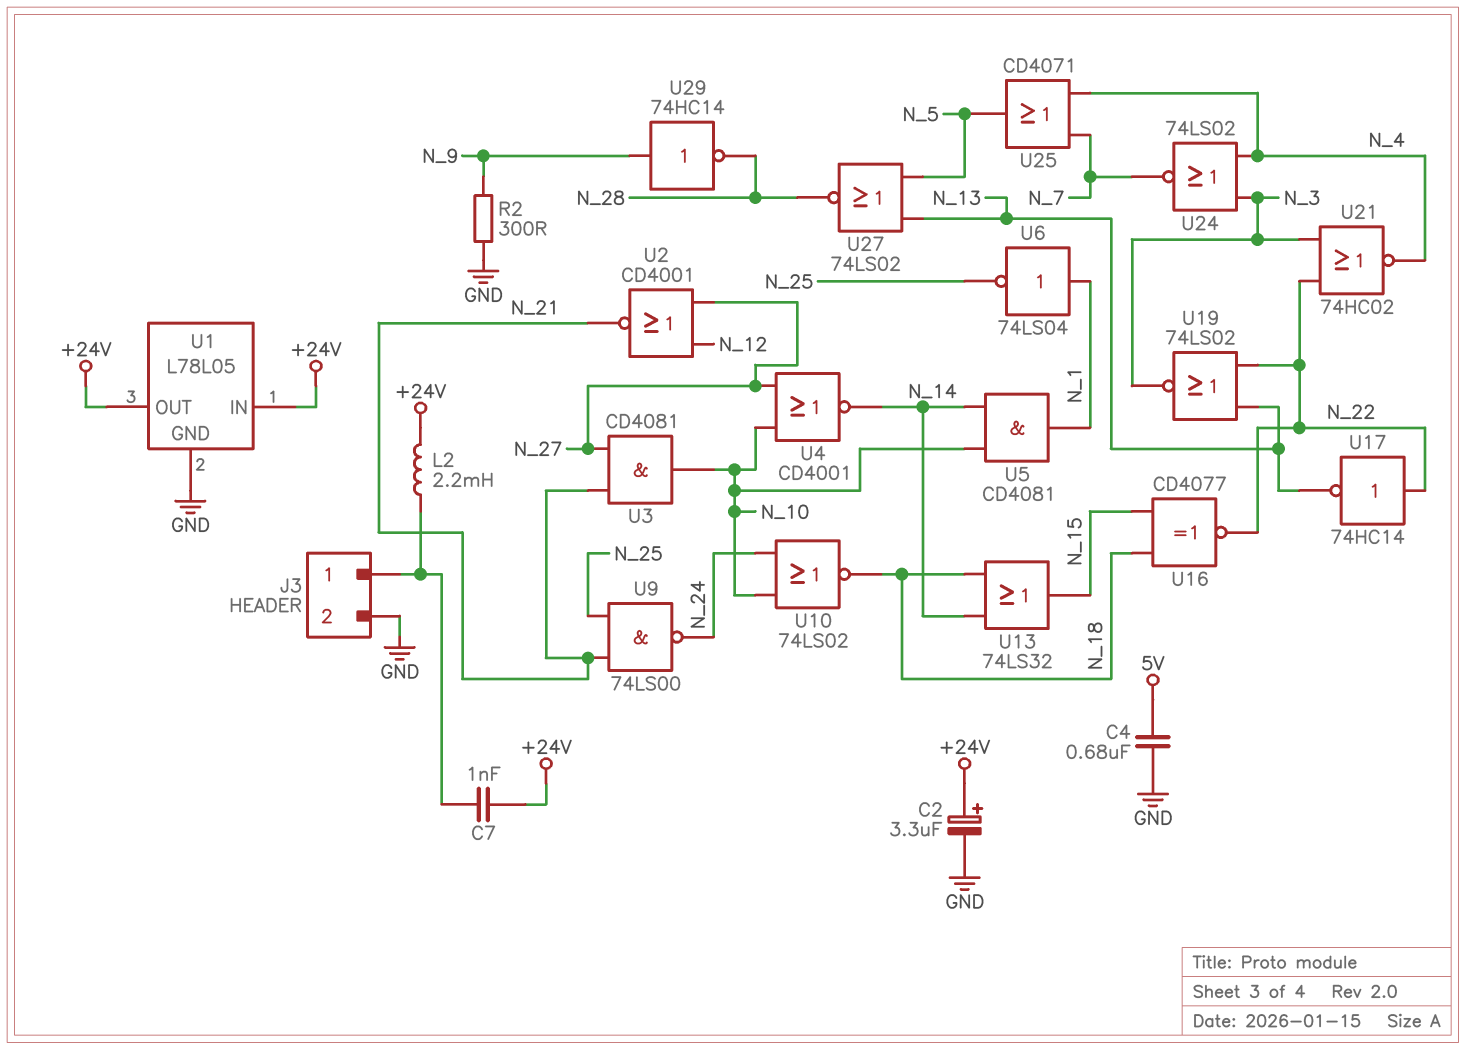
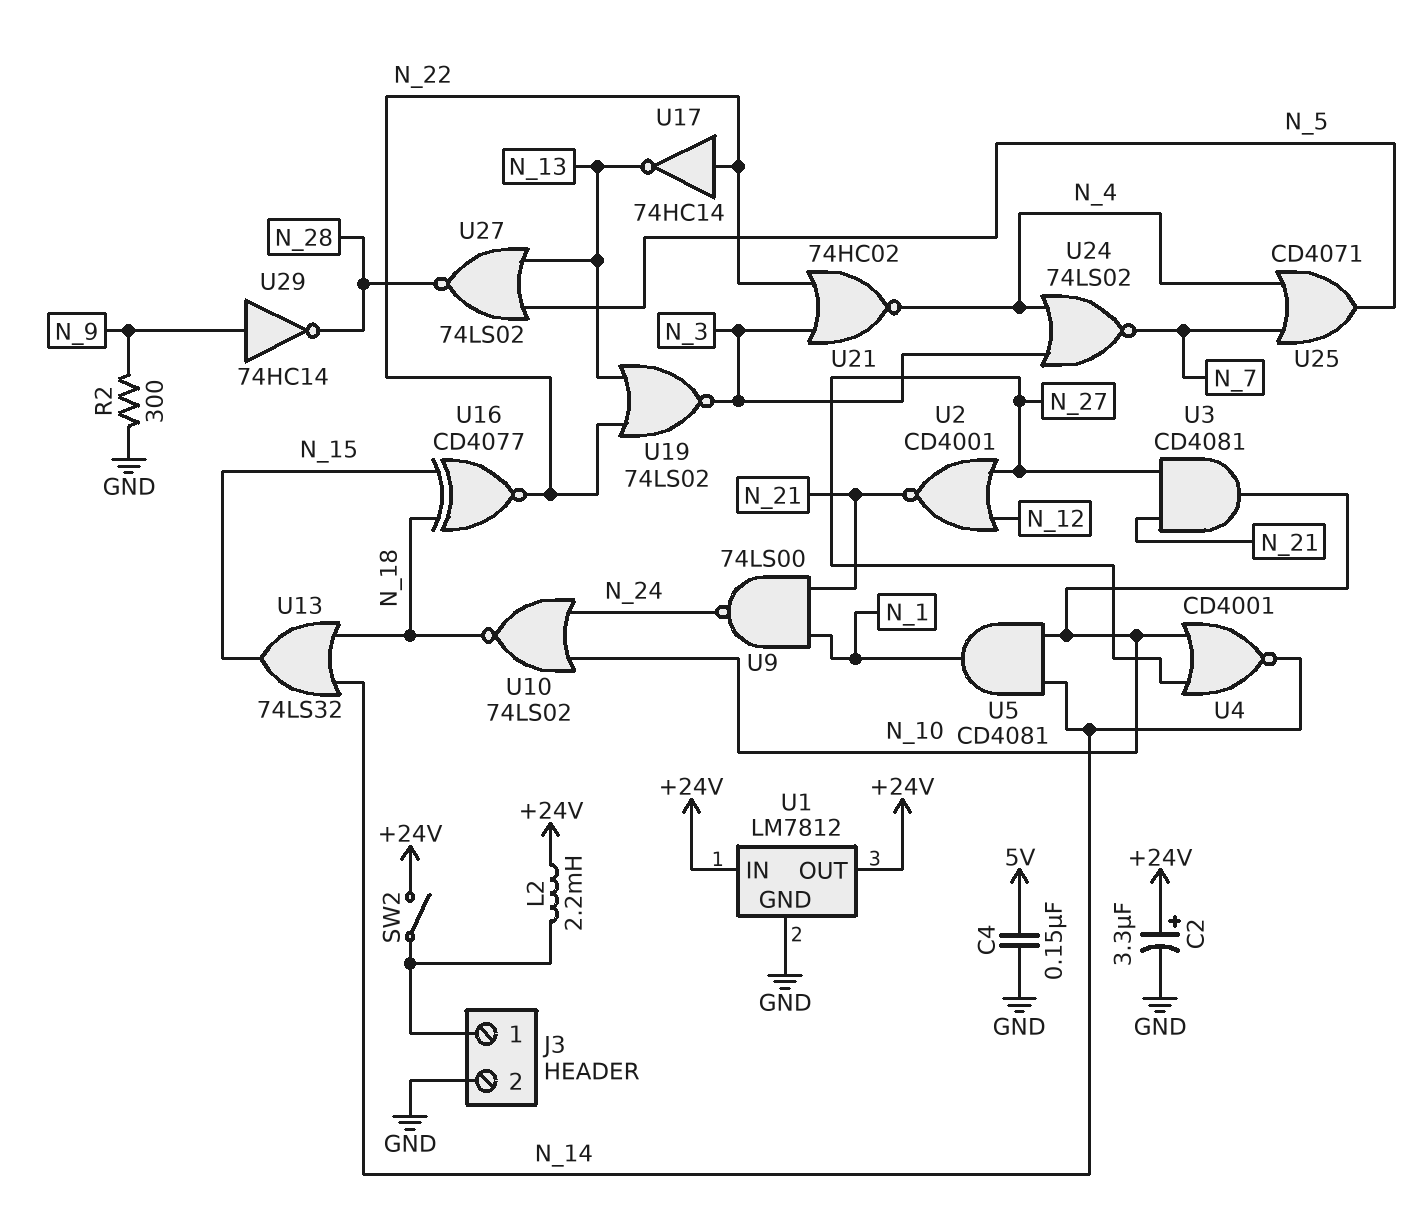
C4: 680nF (5V, GND) -> 150nF (5V, GND)
C7: 1nF (+24V, J3/1) -> none
SW2: none -> switch (+24V, J3/1)
U1: L78L05 -> LM7812
U6: NOT 74LS04 (in N_1, out N_25) -> none
U9: NAND 74LS00 (in N_21, in N_25, out N_24) -> NAND 74LS00 (in N_1, in N_21, out N_24)

